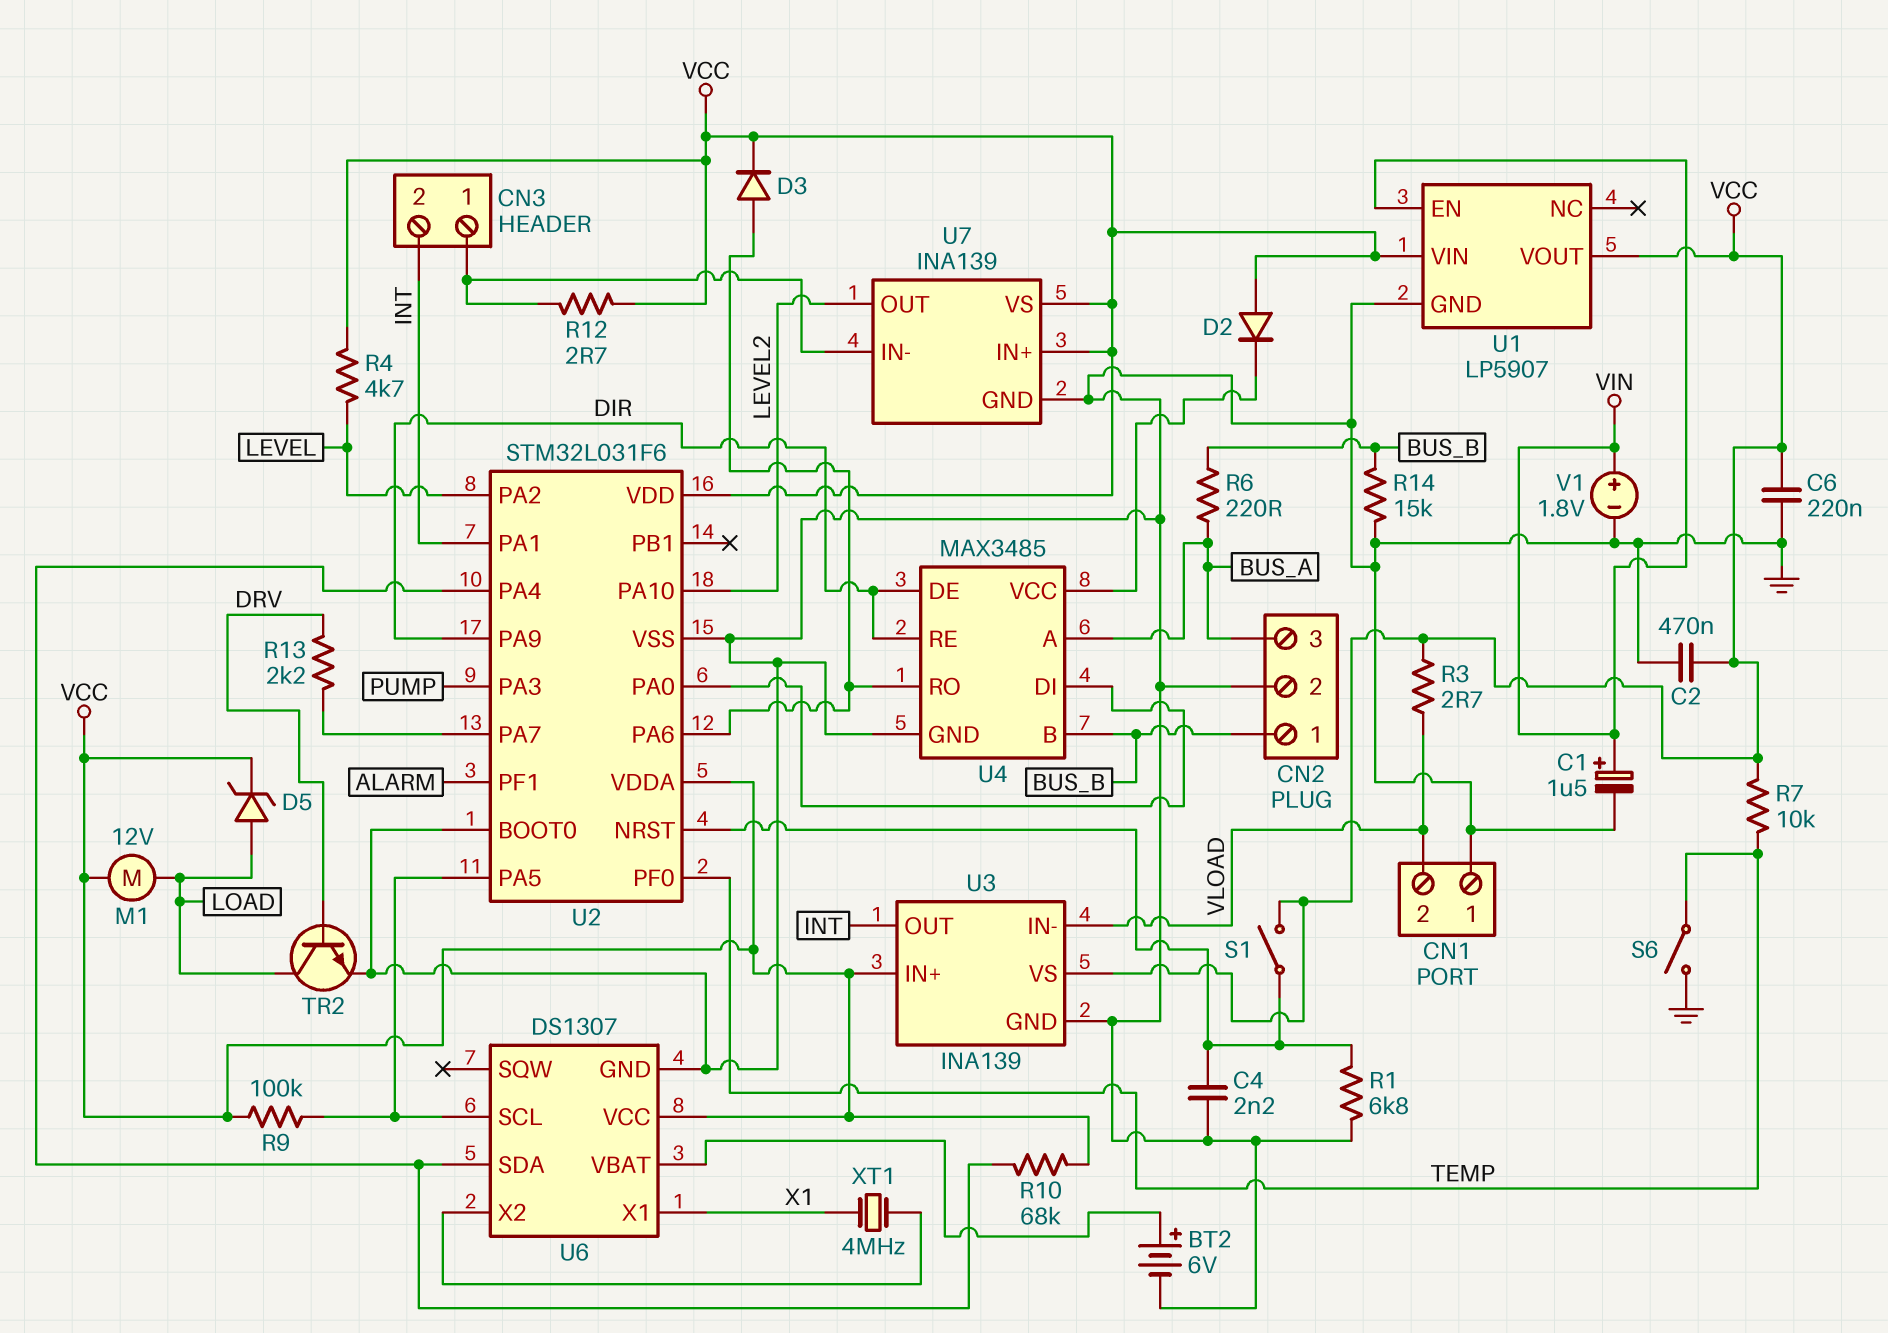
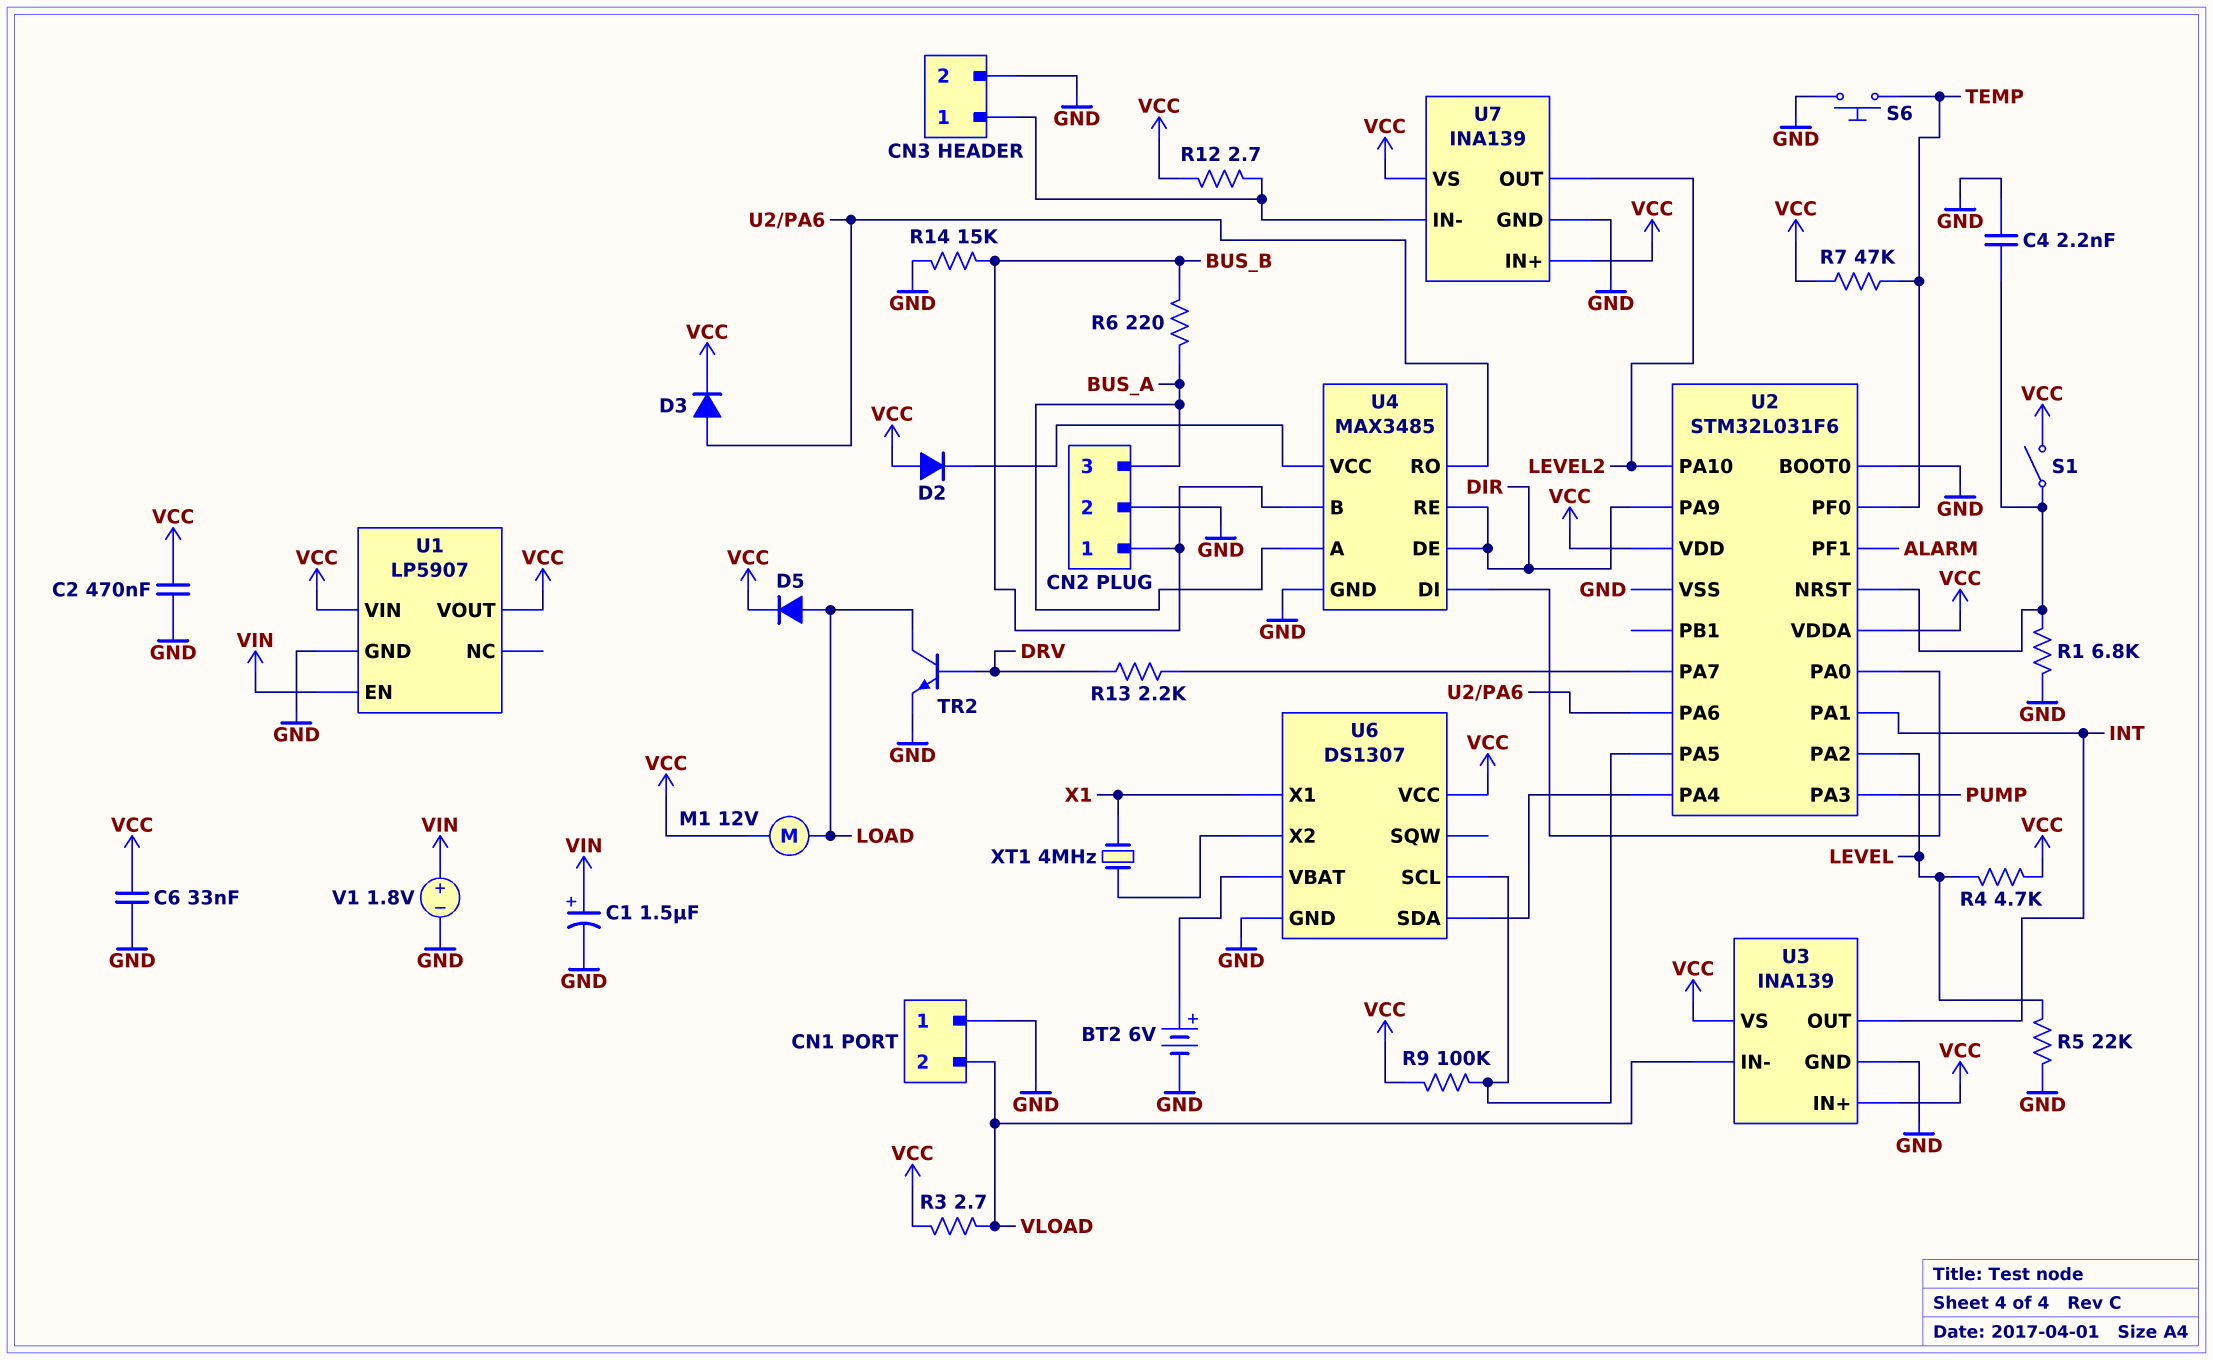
C6: 220nF (GND, VCC) -> 33nF (GND, VCC)
CN3 pin 2: INT -> GND
D5: zener (A LOAD, K VCC) -> diode (A LOAD, K VCC)
R5: none -> 22k (GND, LEVEL)
R7: 10k (TEMP, VCC) -> 47k (TEMP, VCC)
R10: 68k (U2/PA4, VCC) -> none
S6: switch (GND, TEMP) -> button (GND, TEMP)

